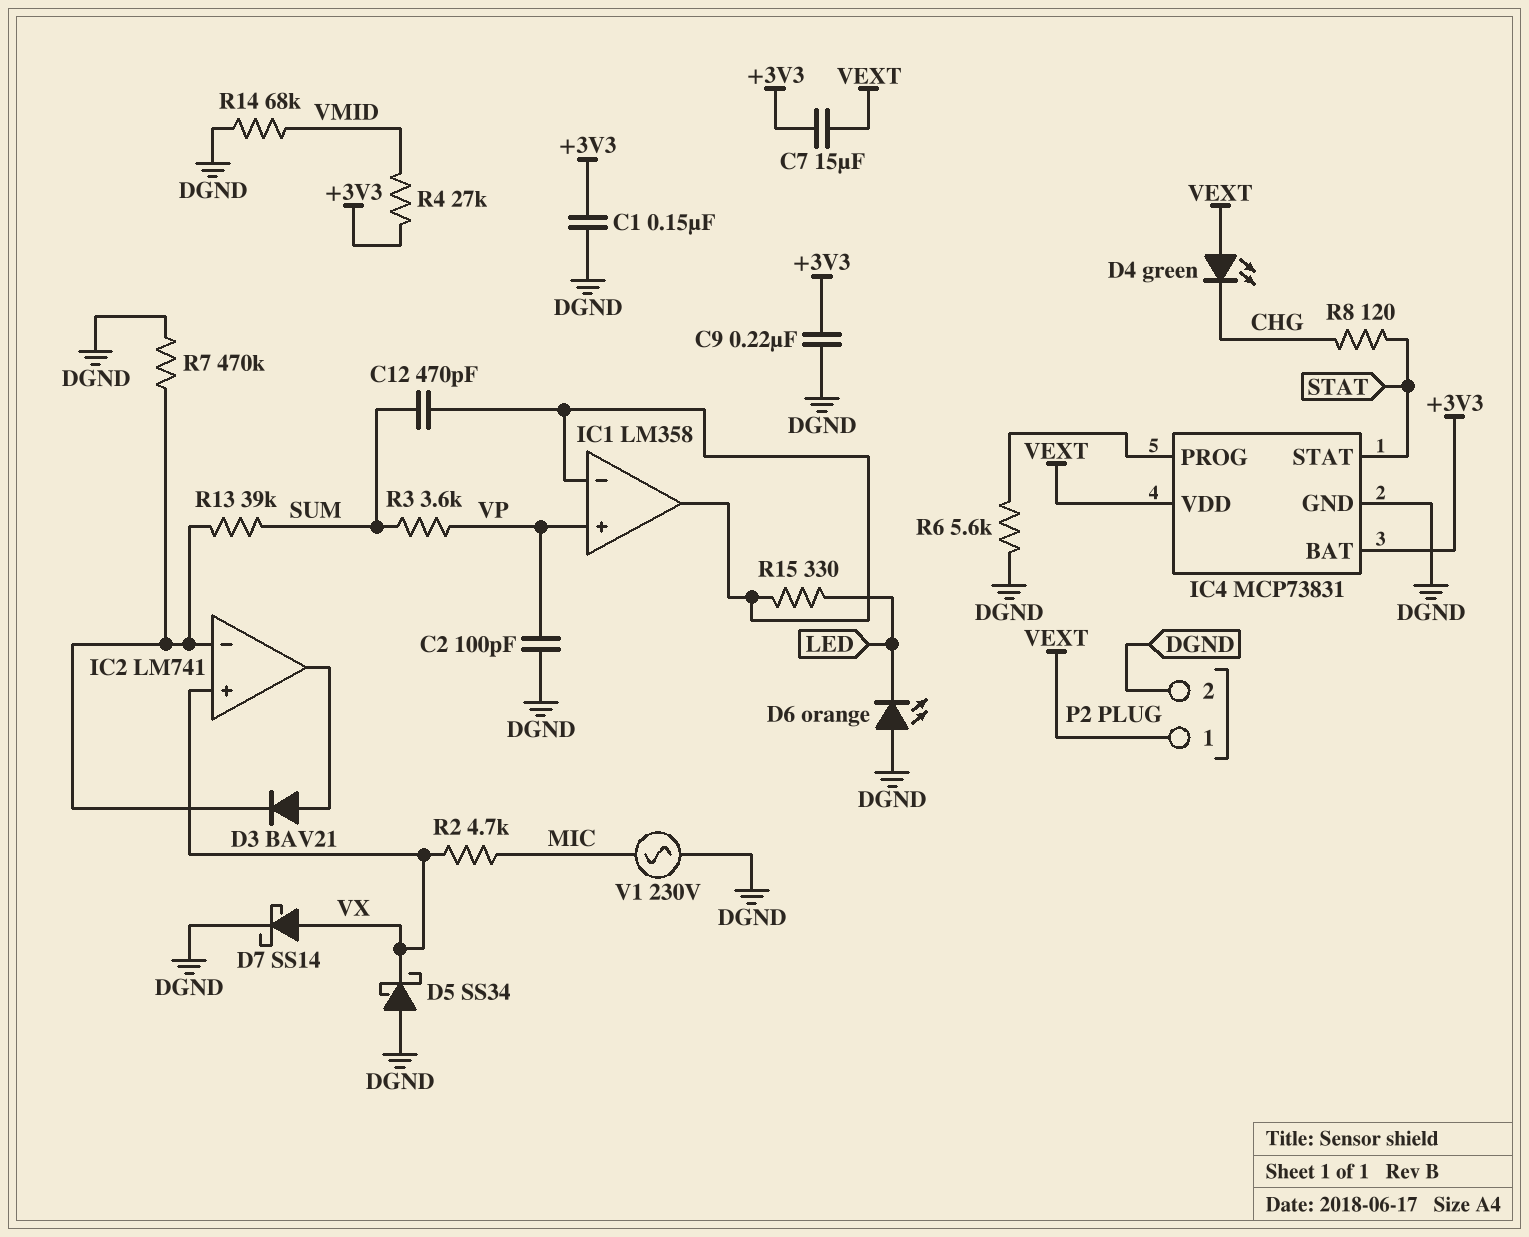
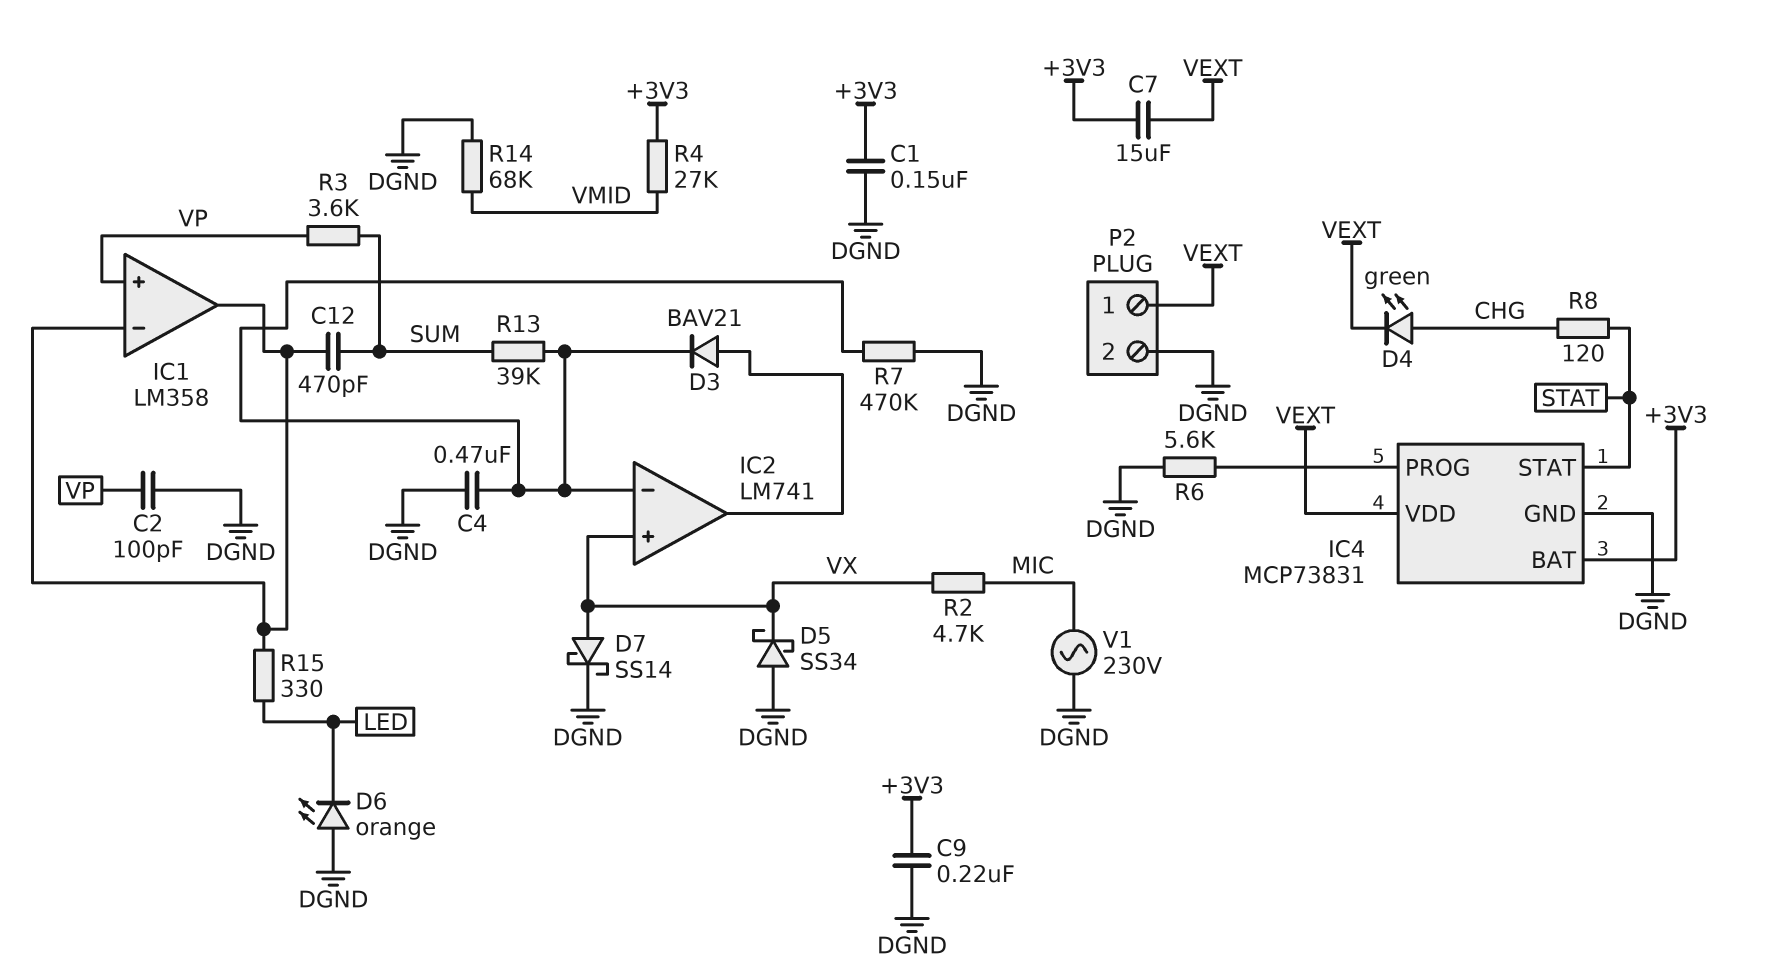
C4: none -> 470nF (DGND, IC2/in-)
D4: LED green (A VEXT, K CHG) -> LED green (A CHG, K VEXT)

